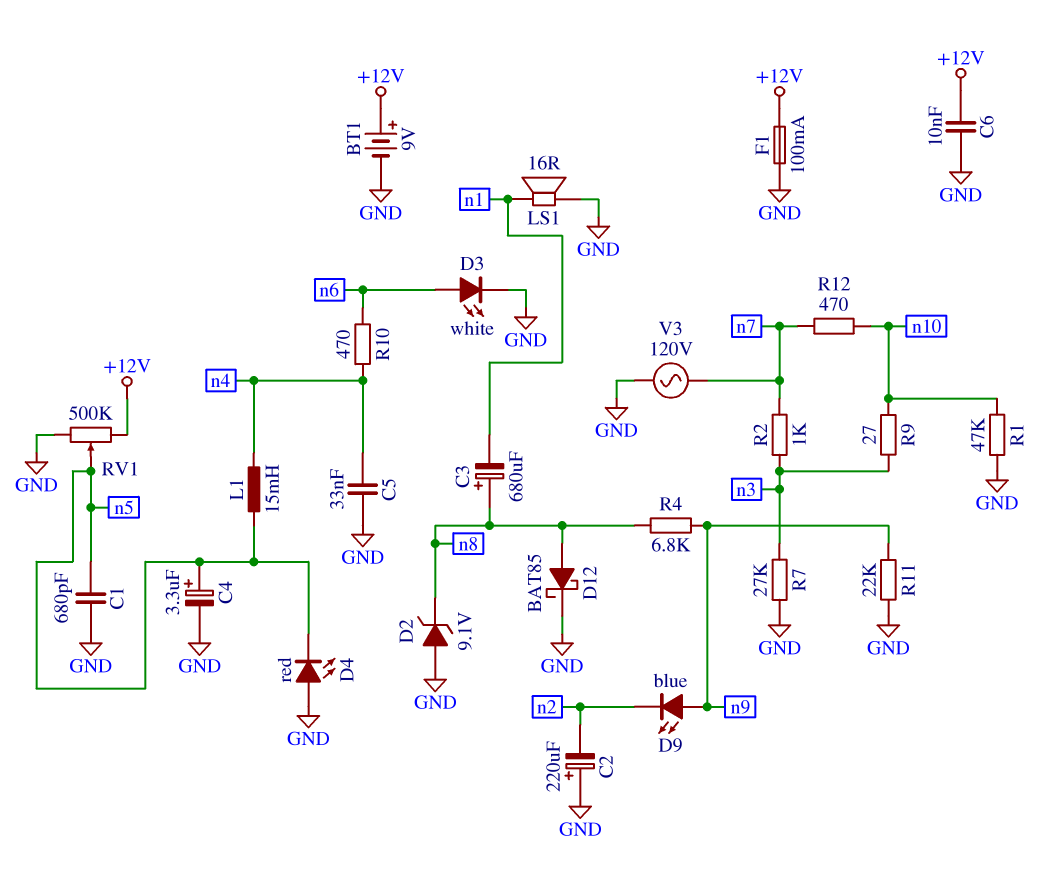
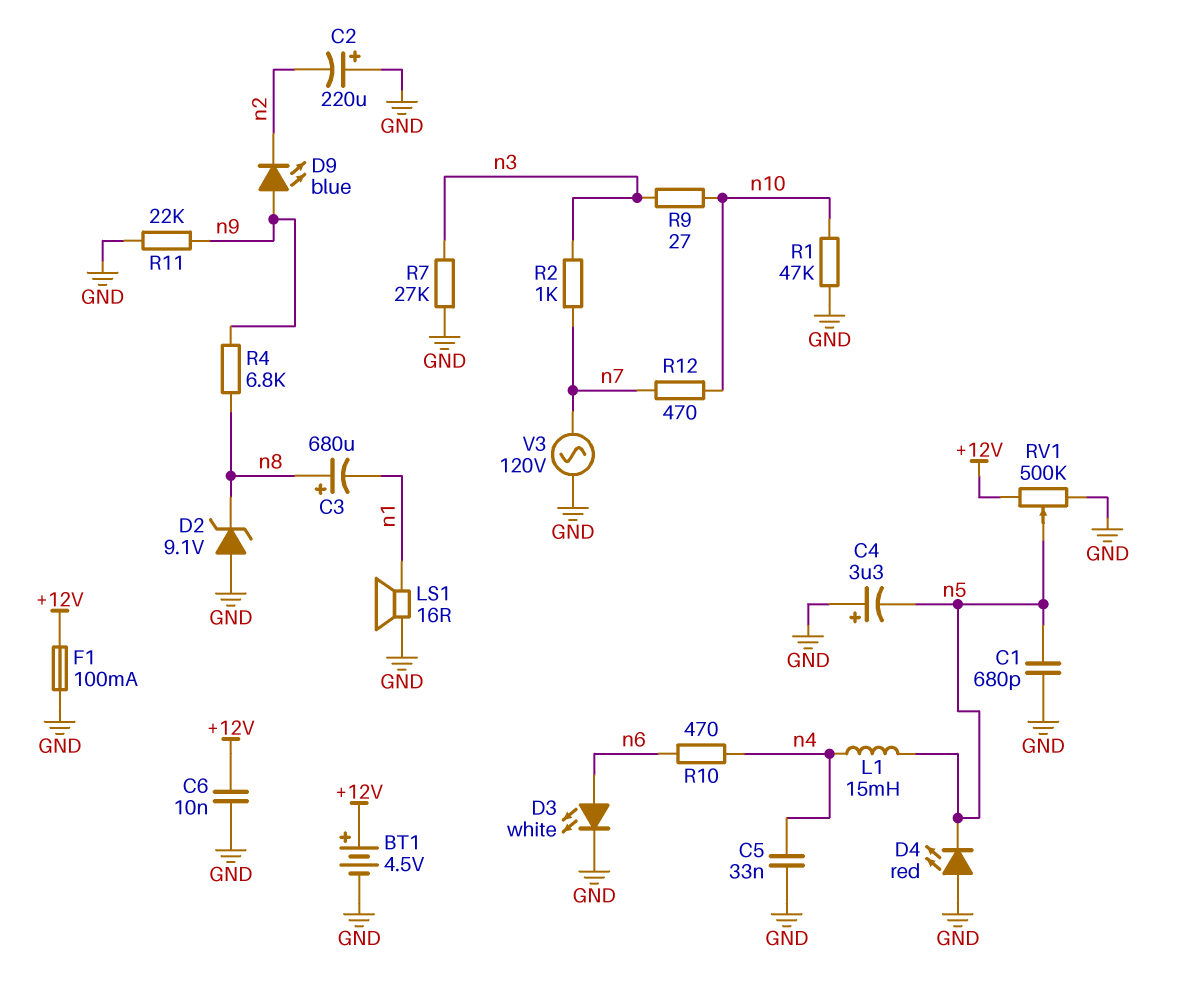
BT1: 9V (plus +12V, minus GND) -> 4.5V (plus +12V, minus GND)
C4: 3.3uF (plus n5, minus GND) -> 3.3uF (plus GND, minus n5)
D12: schottky BAT85 (A n8, K GND) -> none

